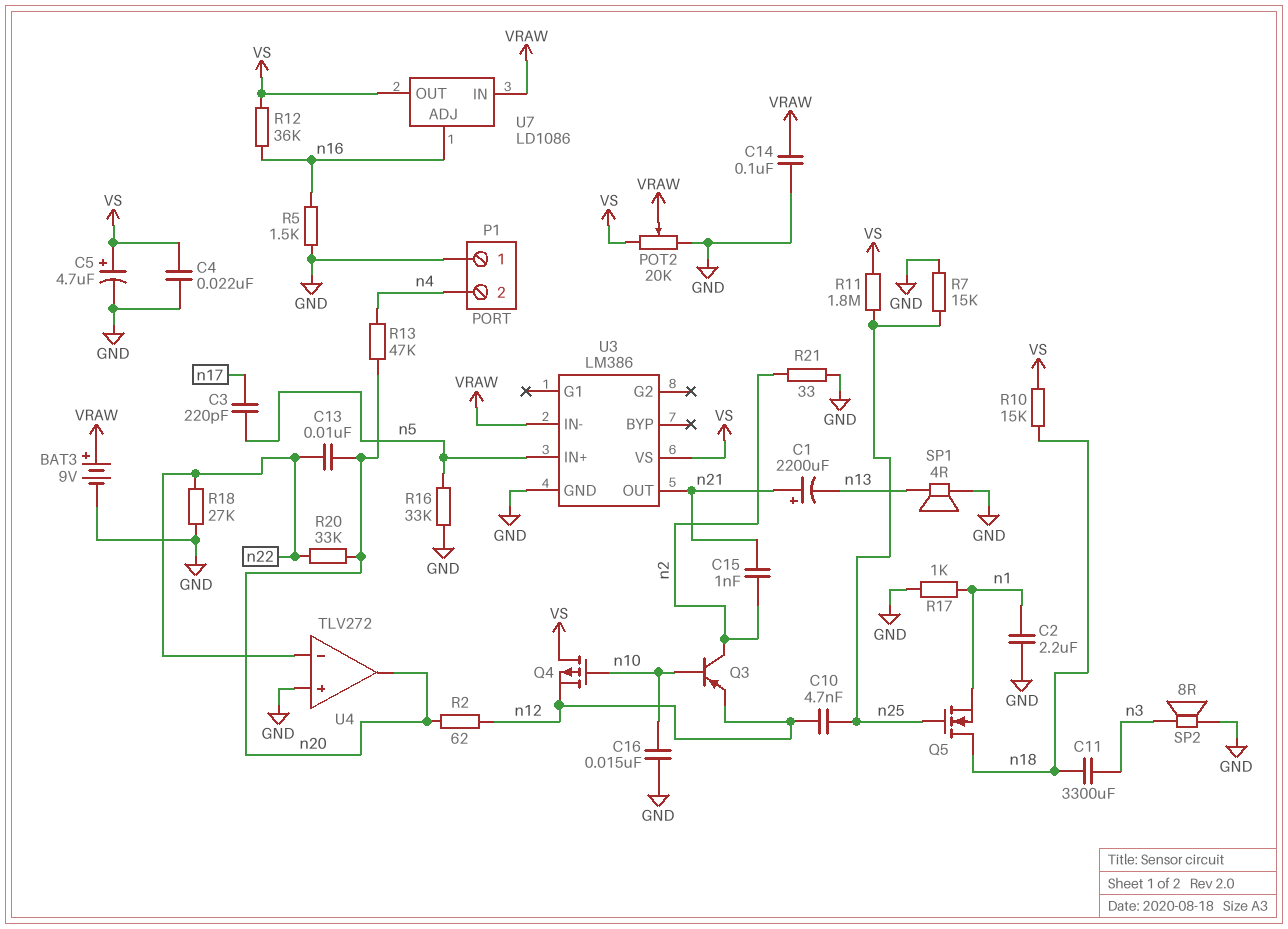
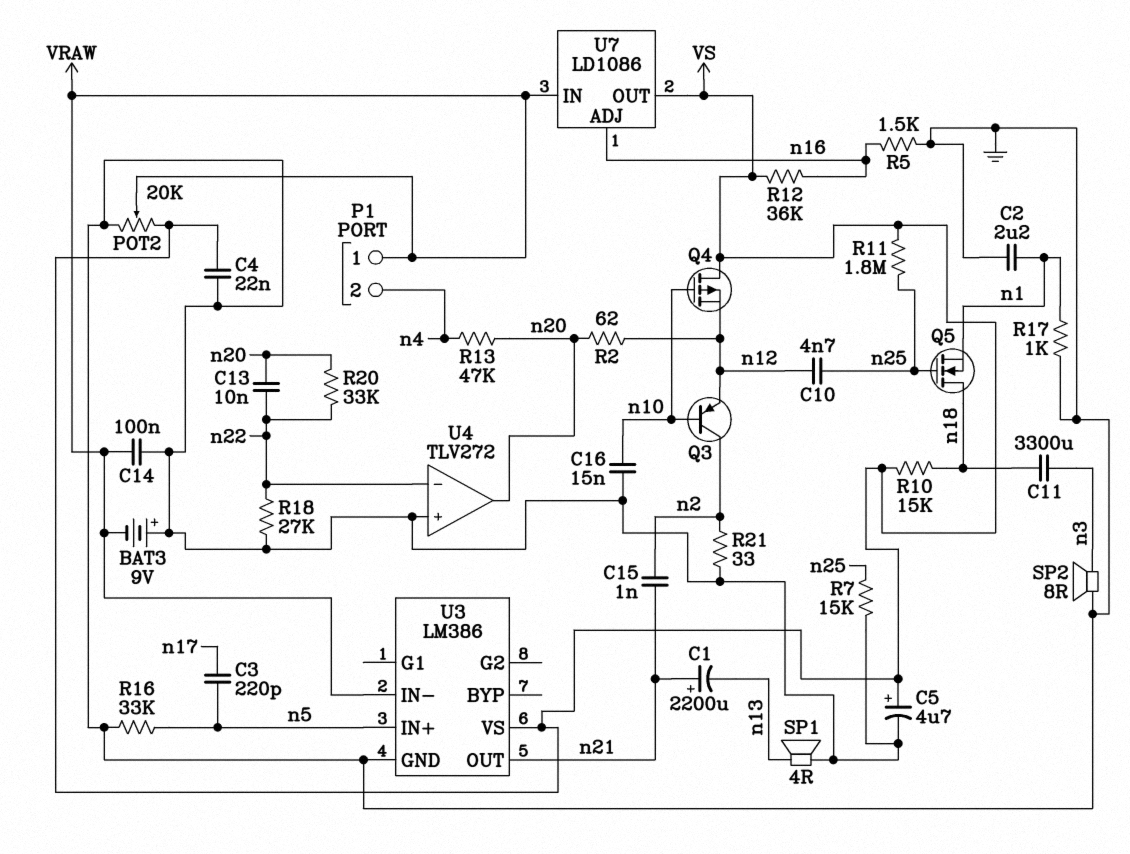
BAT3: 9V (plus VRAW, minus GND) -> 9V (plus GND, minus VRAW)
P1 pin 1: GND -> VRAW

